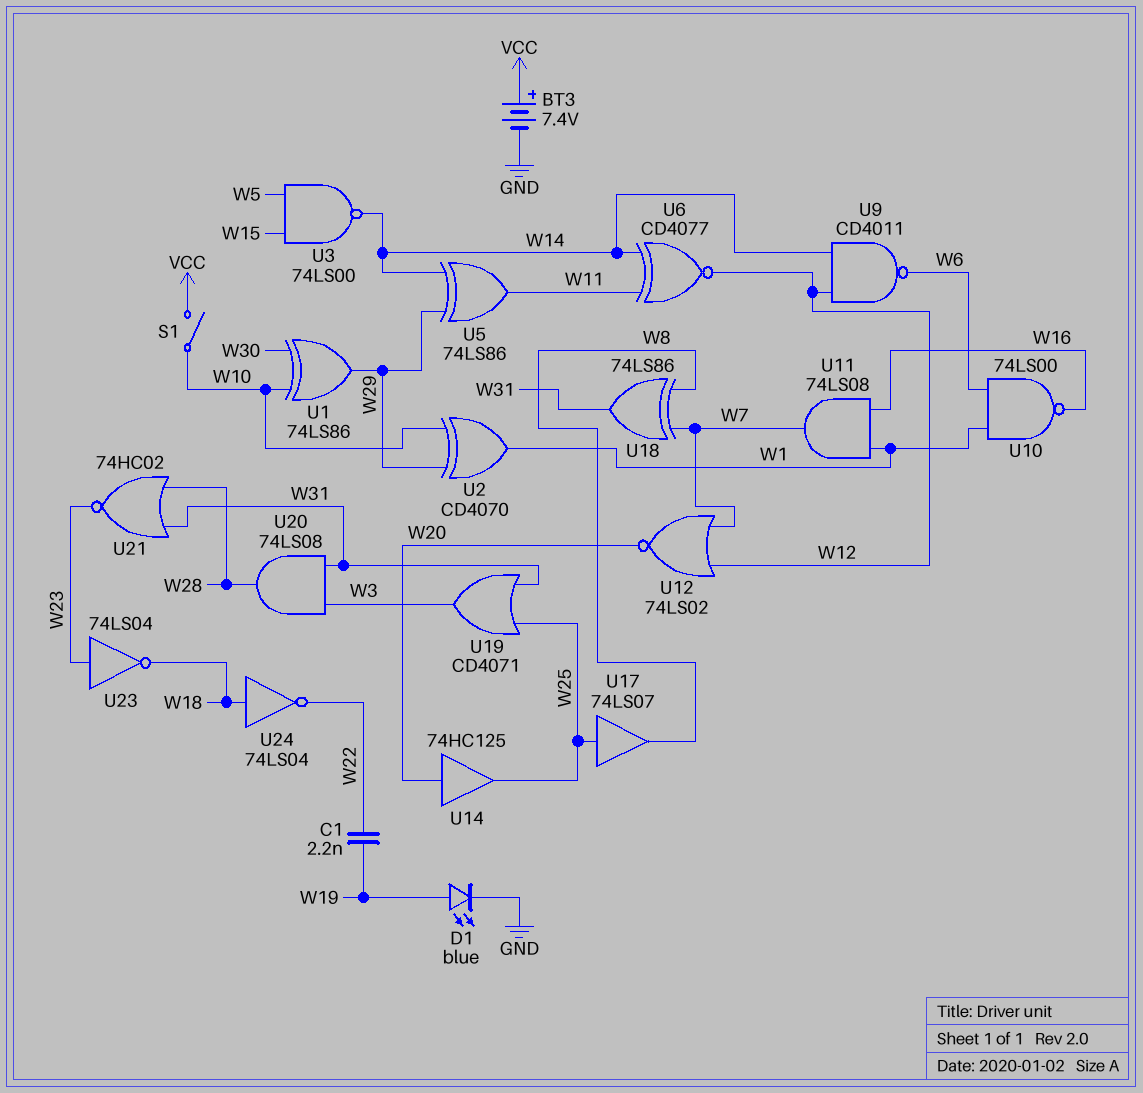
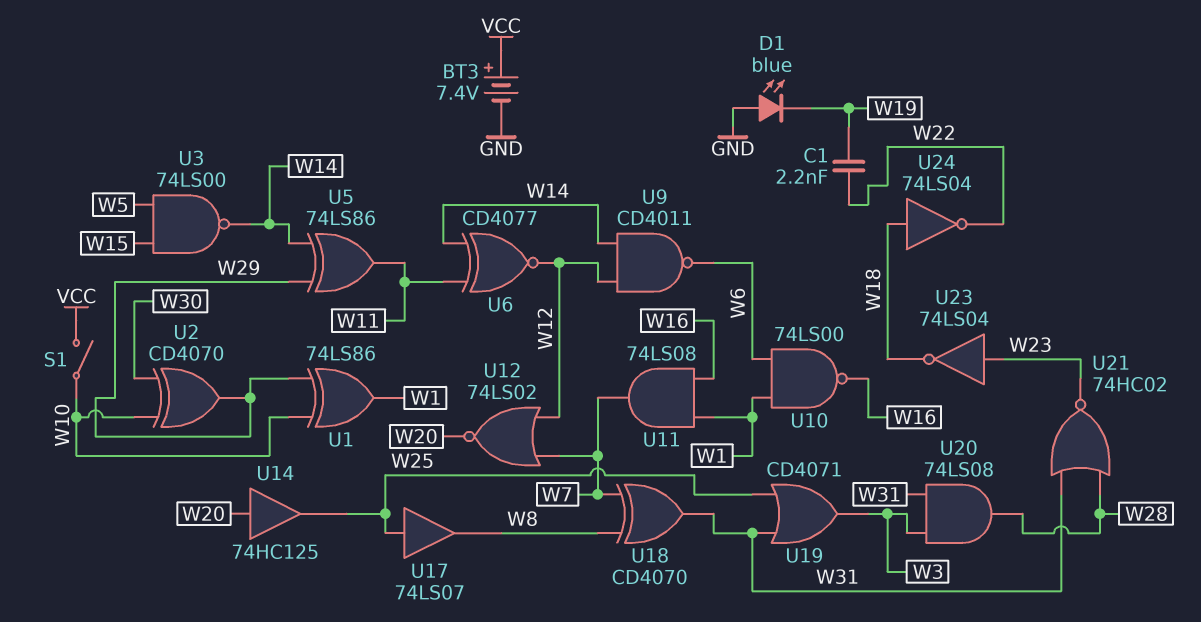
D1: LED blue (A W19, K GND) -> LED blue (A GND, K W19)
U1: XOR 74LS86 (in W10, in W30, out W29) -> XOR 74LS86 (in W10, in W29, out W1)
U2: XOR CD4070 (in W10, in W29, out W1) -> XOR CD4070 (in W10, in W30, out W29)
U18: XOR 74LS86 (in W7, in W8, out W31) -> XOR CD4070 (in W7, in W8, out W31)

